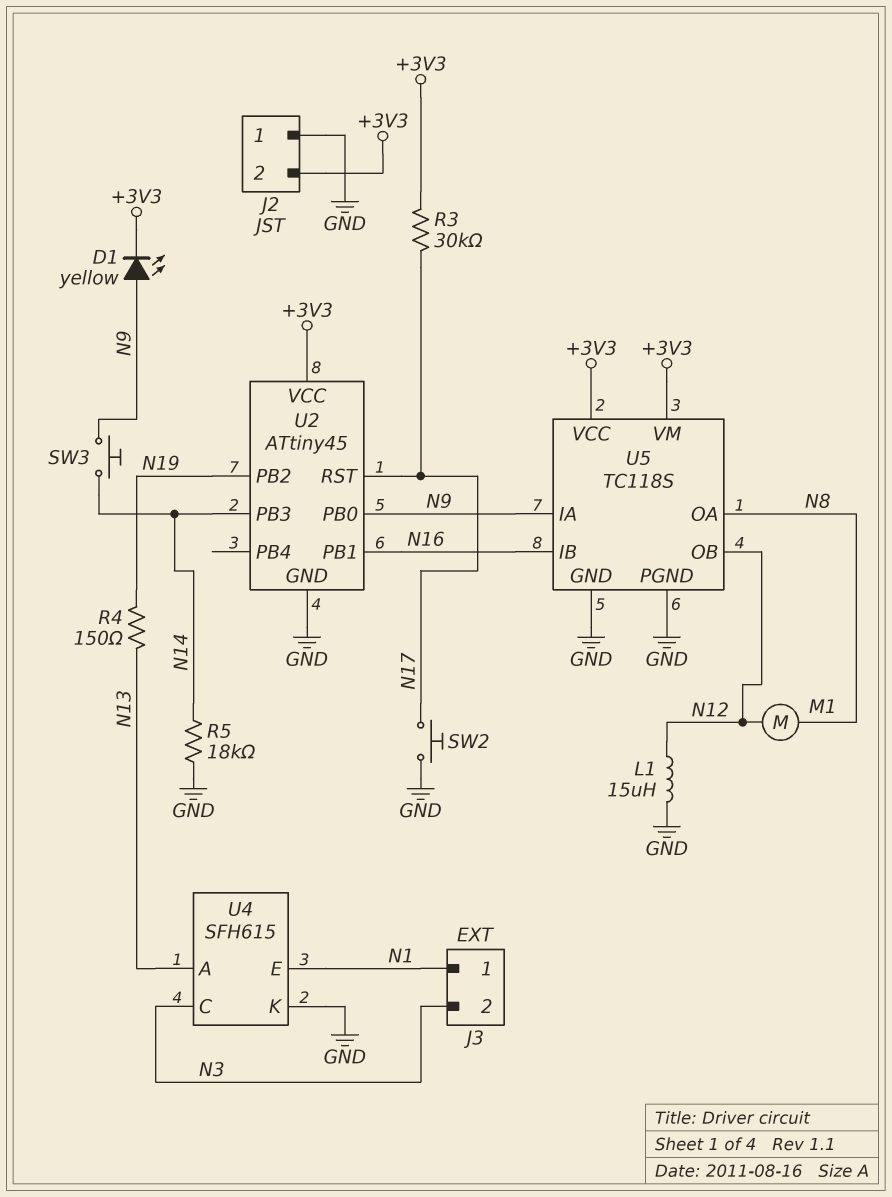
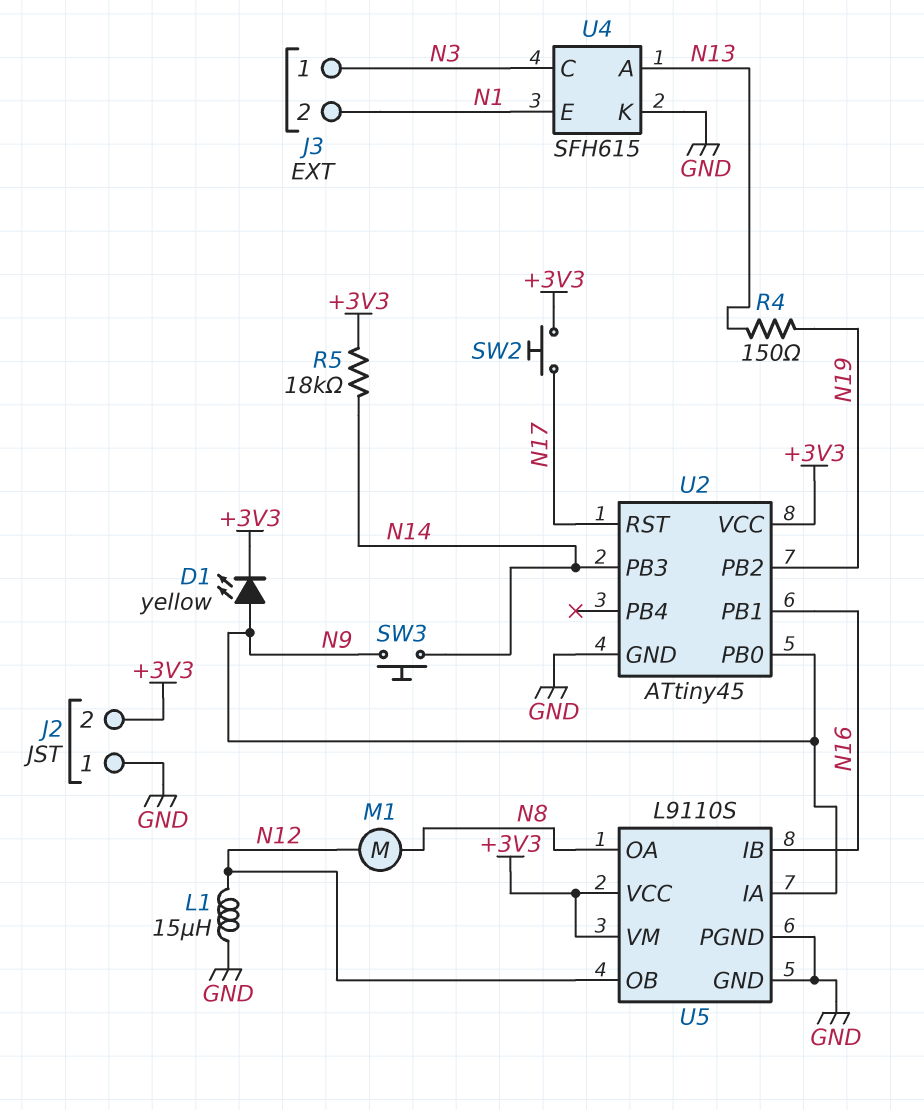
J3 pin 1: N1 -> N3
J3 pin 2: N3 -> N1
R3: 30k (+3V3, N17) -> none
R5: 18k (GND, N14) -> 18k (+3V3, N14)
SW2: button (GND, N17) -> button (+3V3, N17)
U5: TC118S -> L9110S

